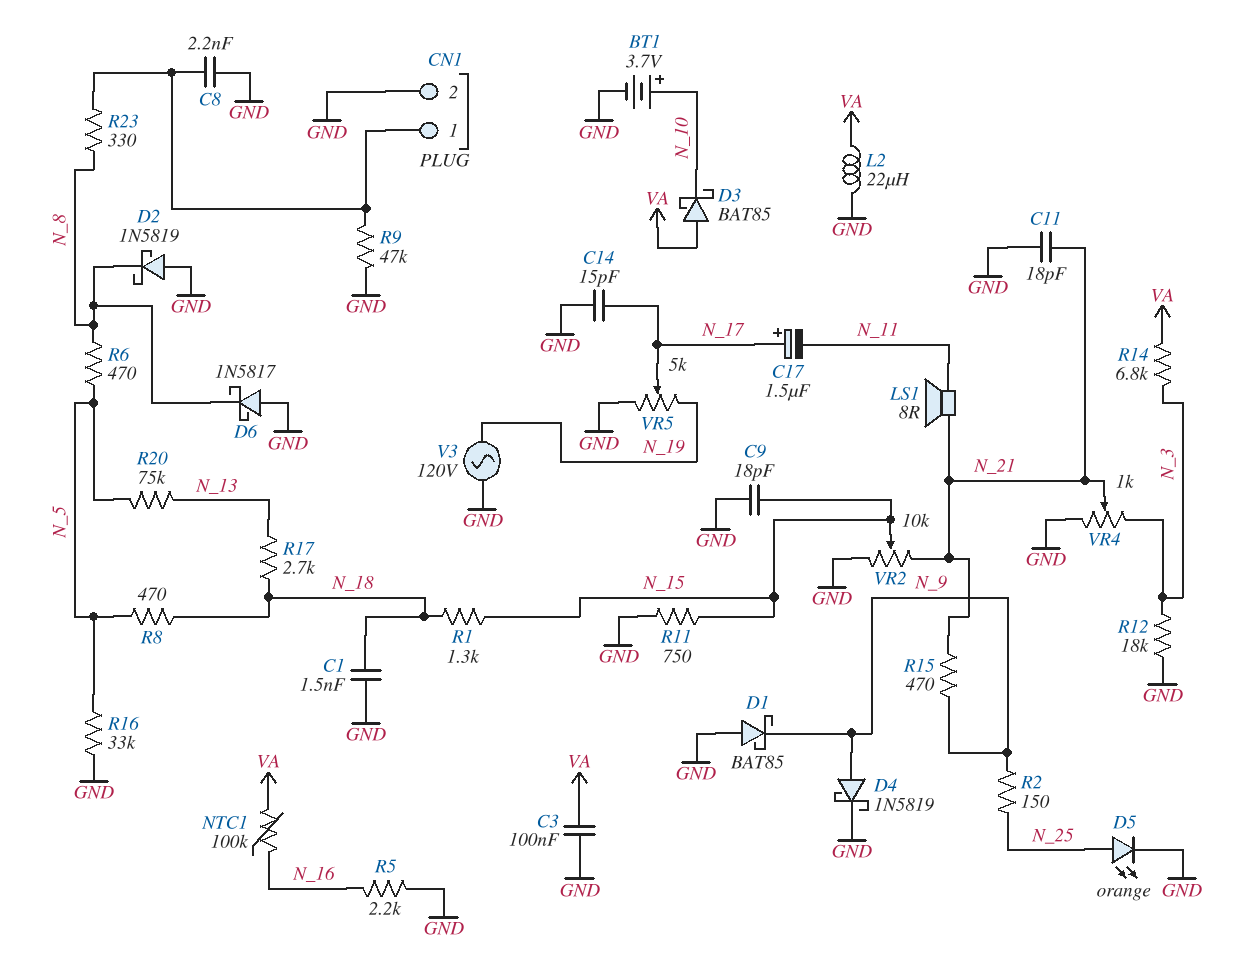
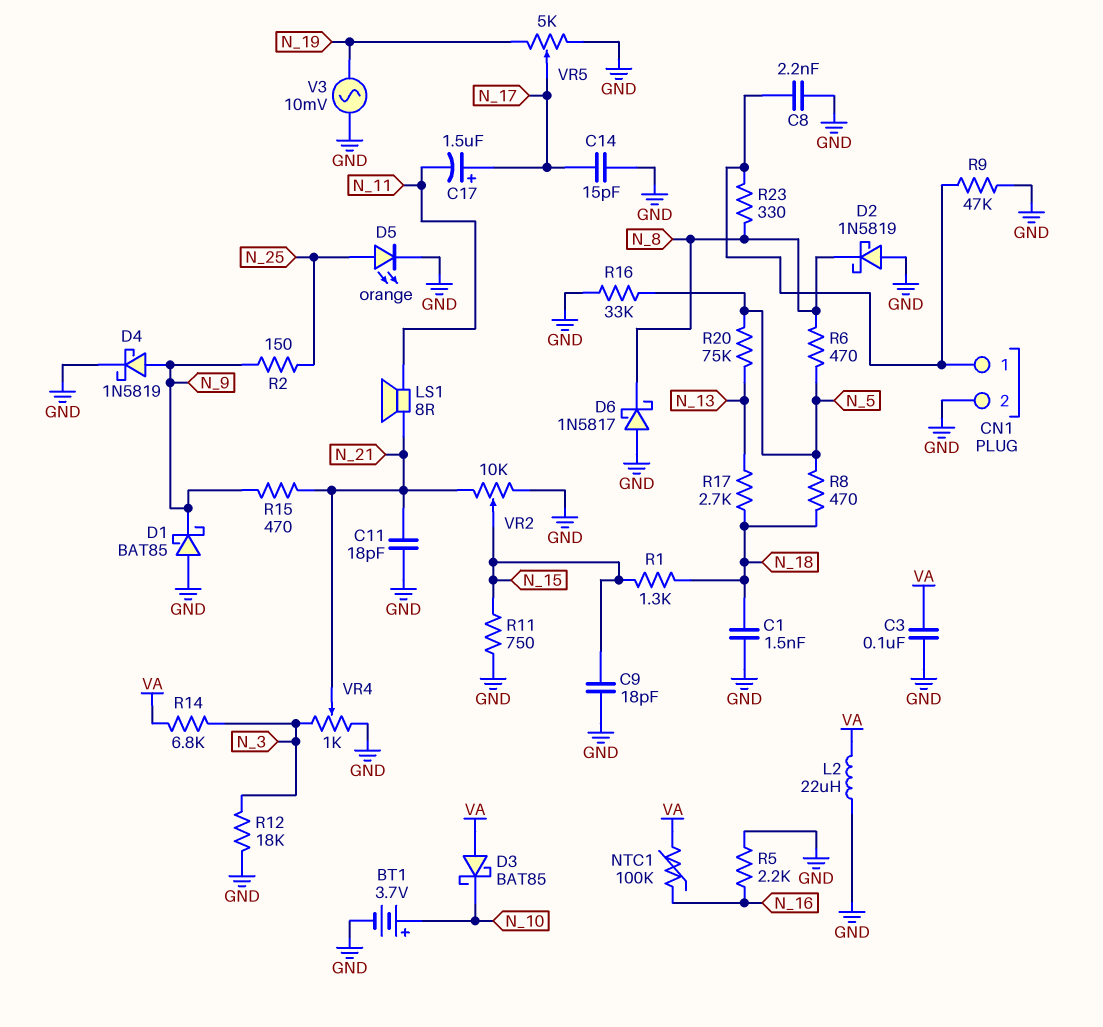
V3: AC 120V (GND, N_19) -> AC 10mV (GND, N_19)

